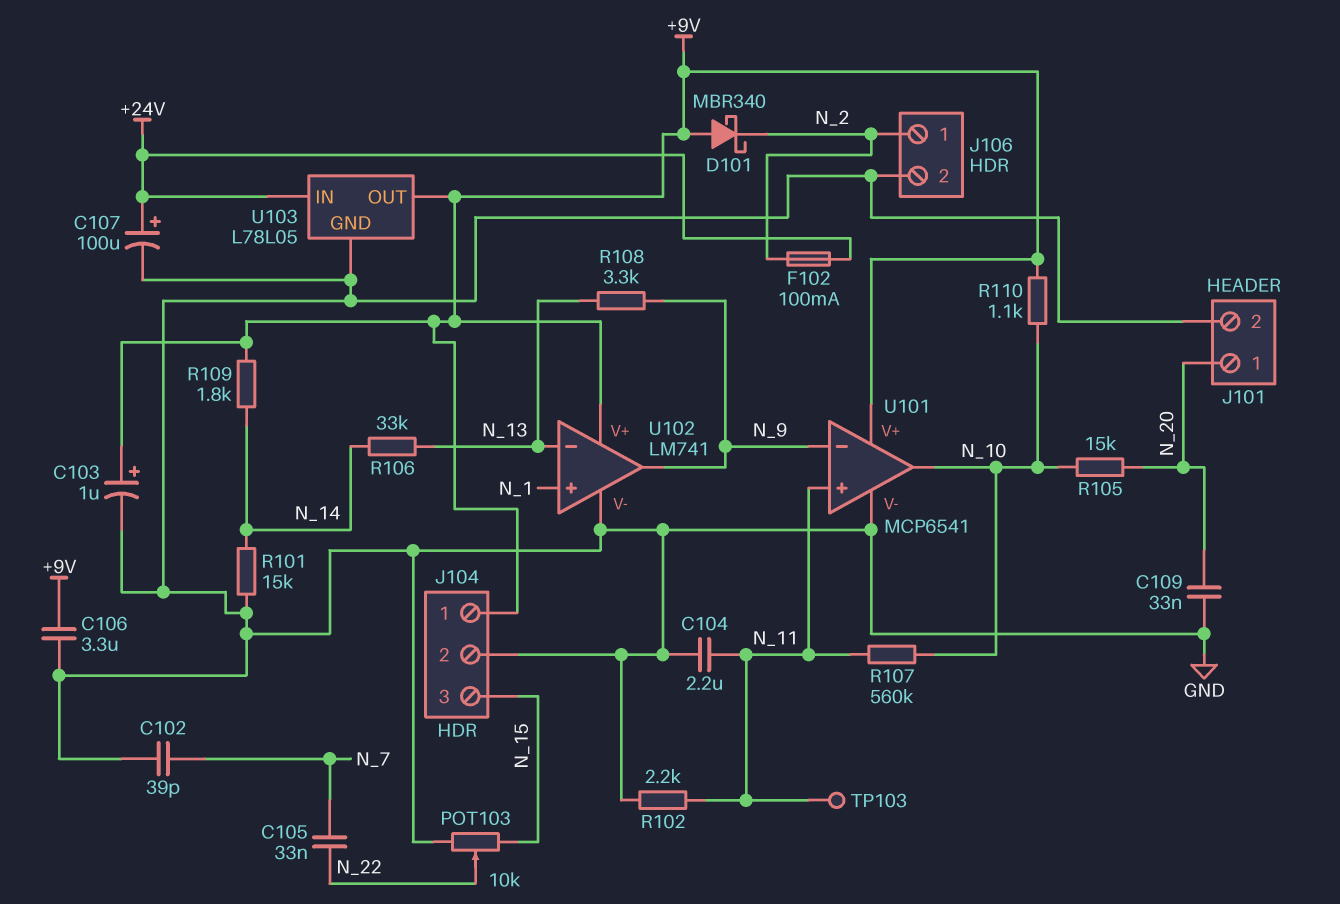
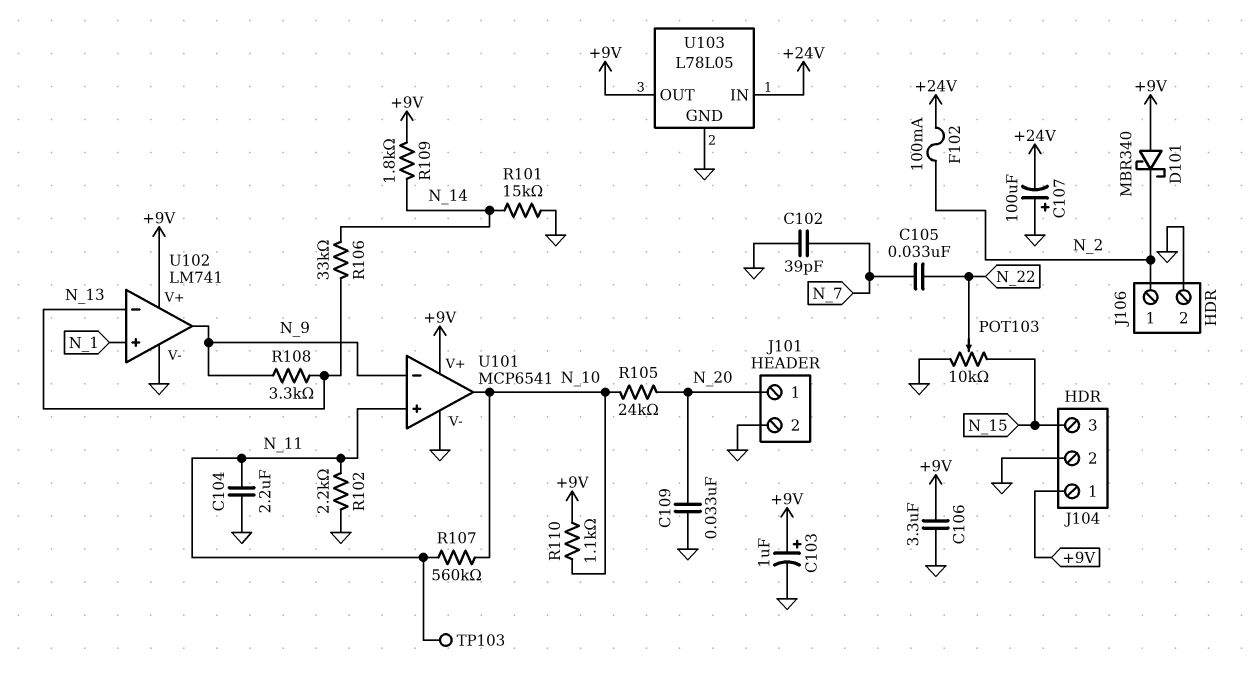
C107: 100uF (plus +24V, minus GND) -> 100uF (plus GND, minus +24V)
R105: 15k (N_10, N_20) -> 24k (N_10, N_20)

